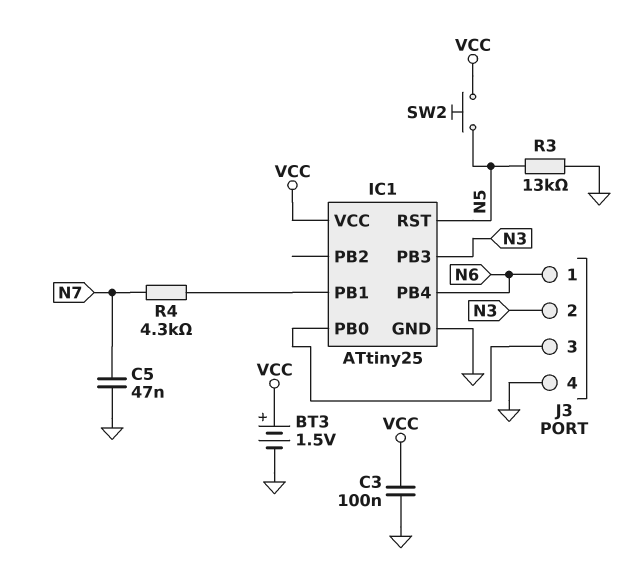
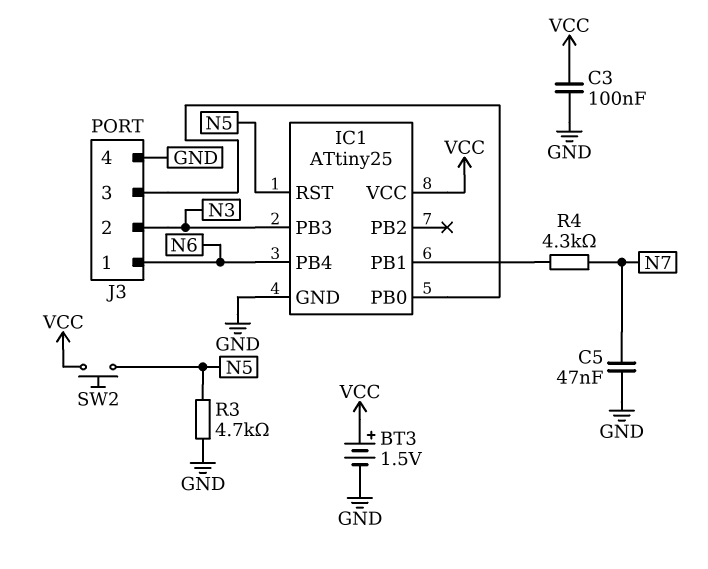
R3: 13k (GND, N5) -> 4.7k (GND, N5)

